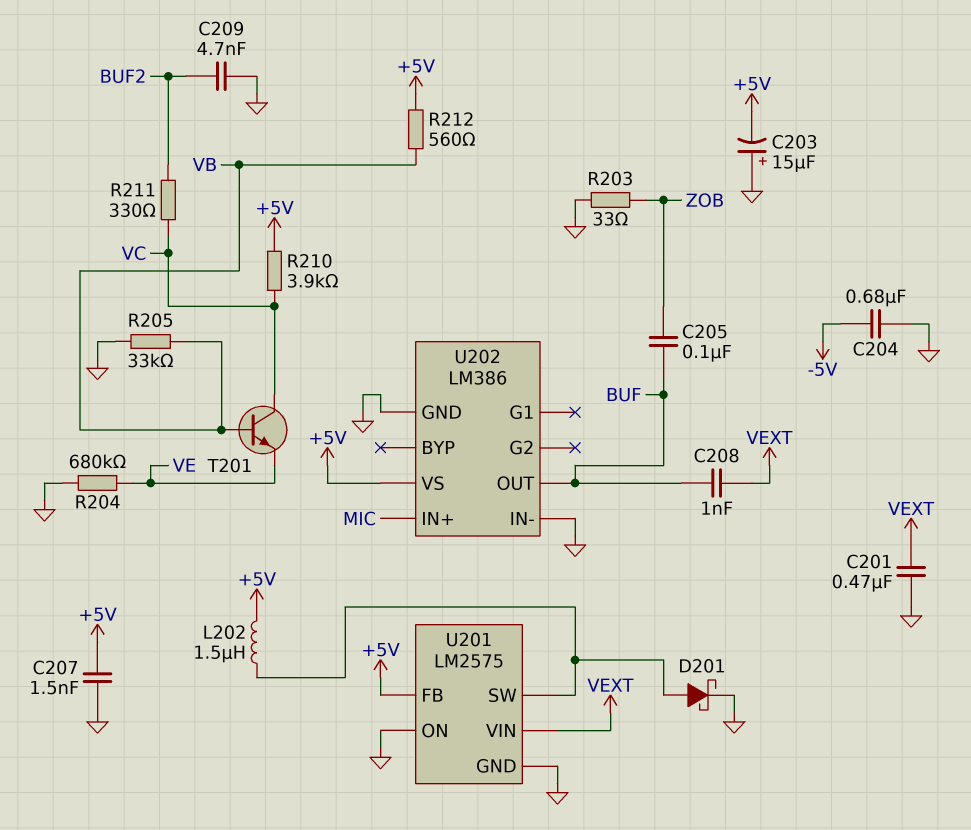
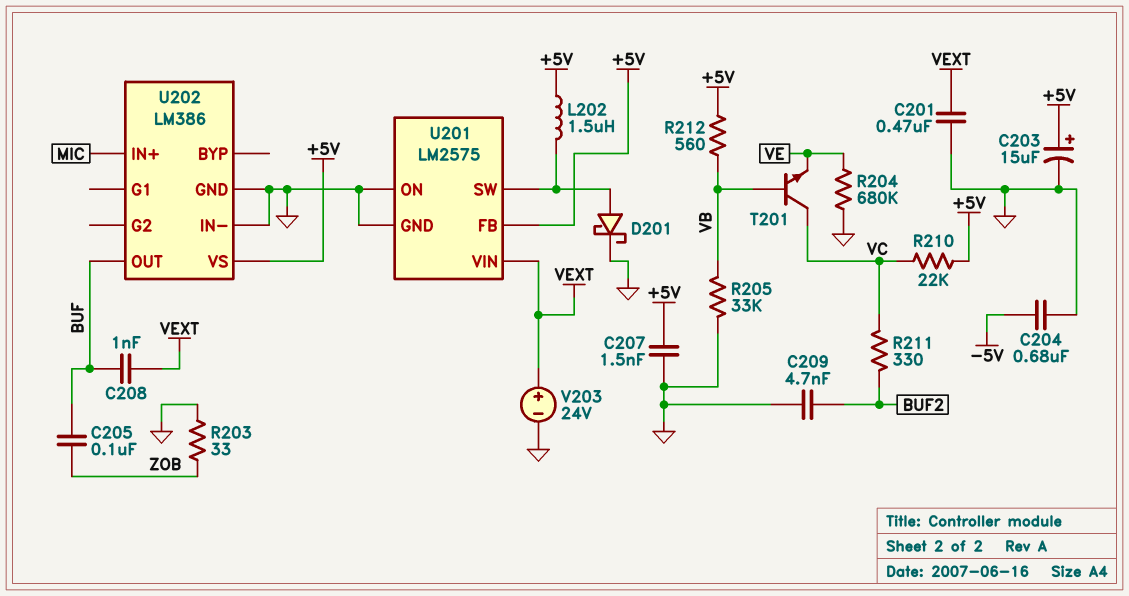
C203: 15uF (plus GND, minus +5V) -> 15uF (plus +5V, minus GND)
R210: 3.9k (+5V, VC) -> 22k (+5V, VC)
V203: none -> 24V (plus VEXT, minus GND)

